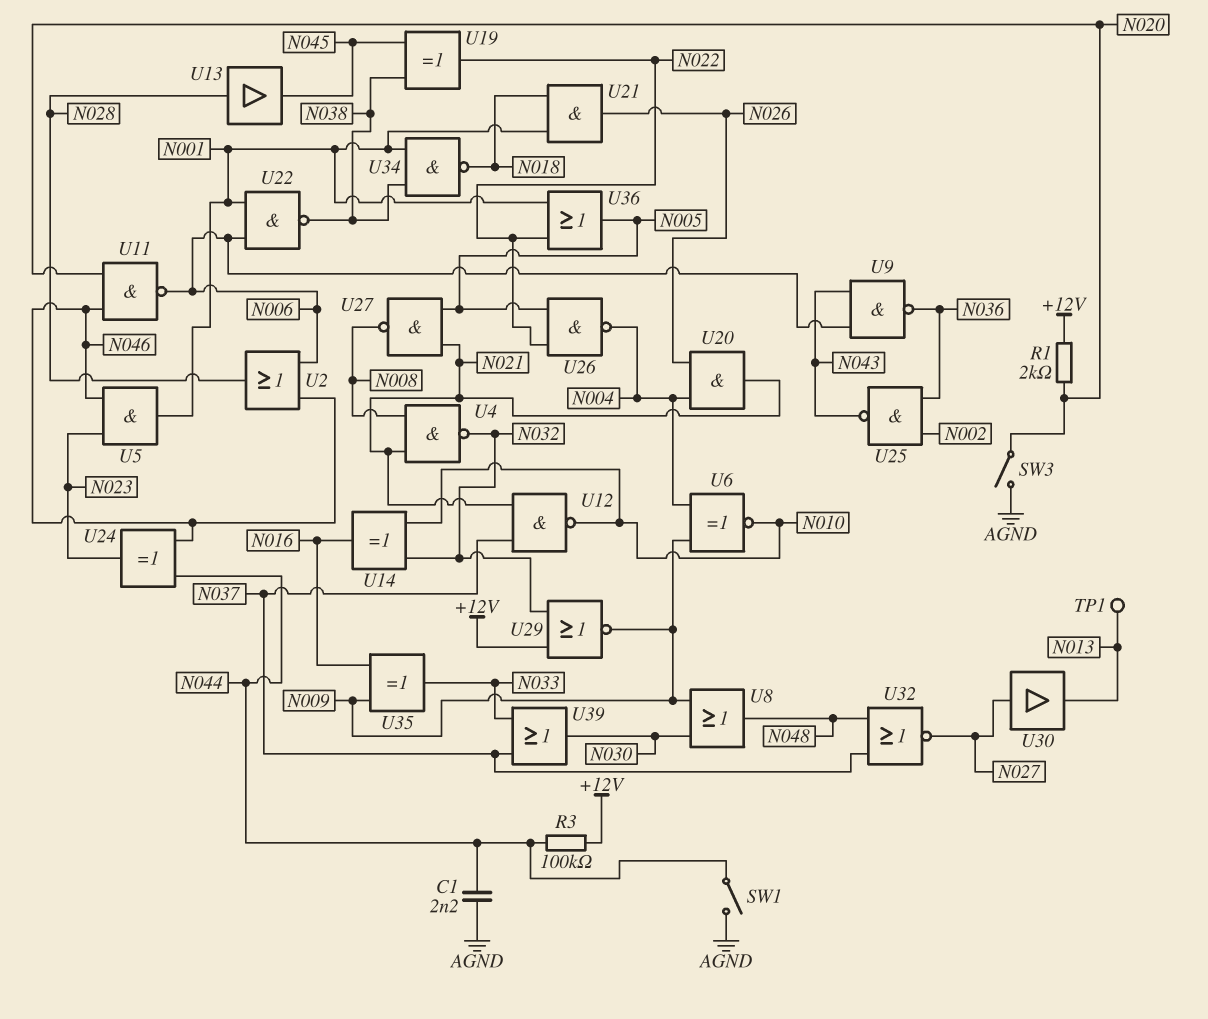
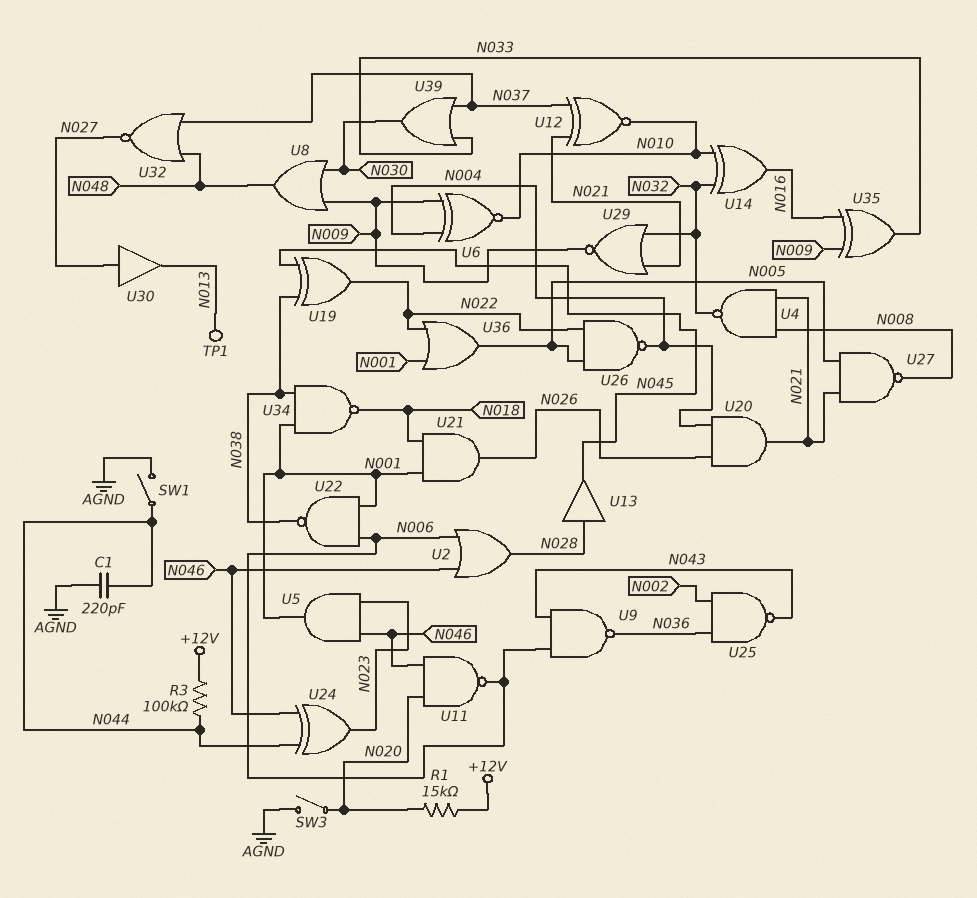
C1: 2.2nF (AGND, N044) -> 220pF (AGND, N044)
R1: 2k (+12V, N020) -> 15k (+12V, N020)
U12: NAND (in N021, in N037, out N010) -> XNOR (in N021, in N037, out N010)
U29: NOR (in +12V, in N032, out N009) -> NOR (in N021, in N032, out N009)

